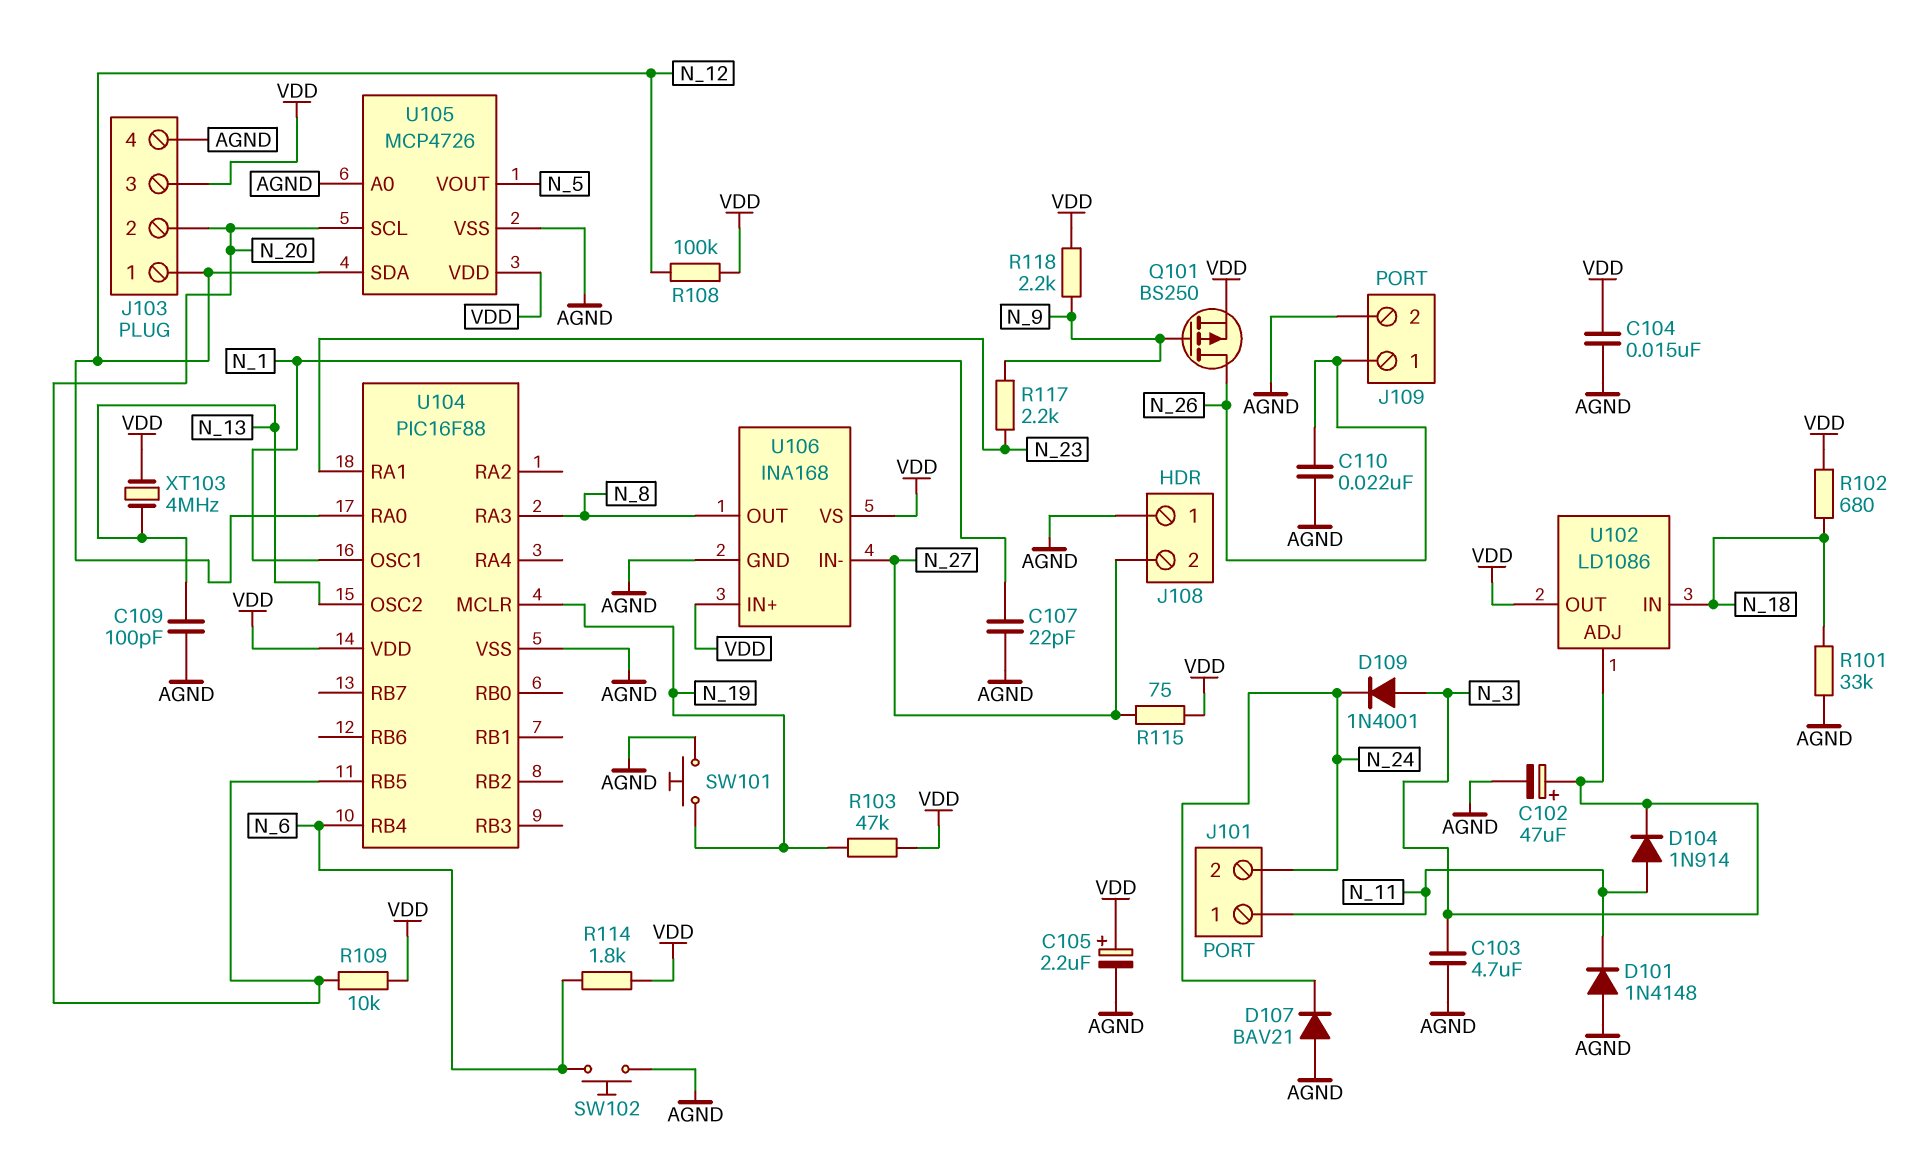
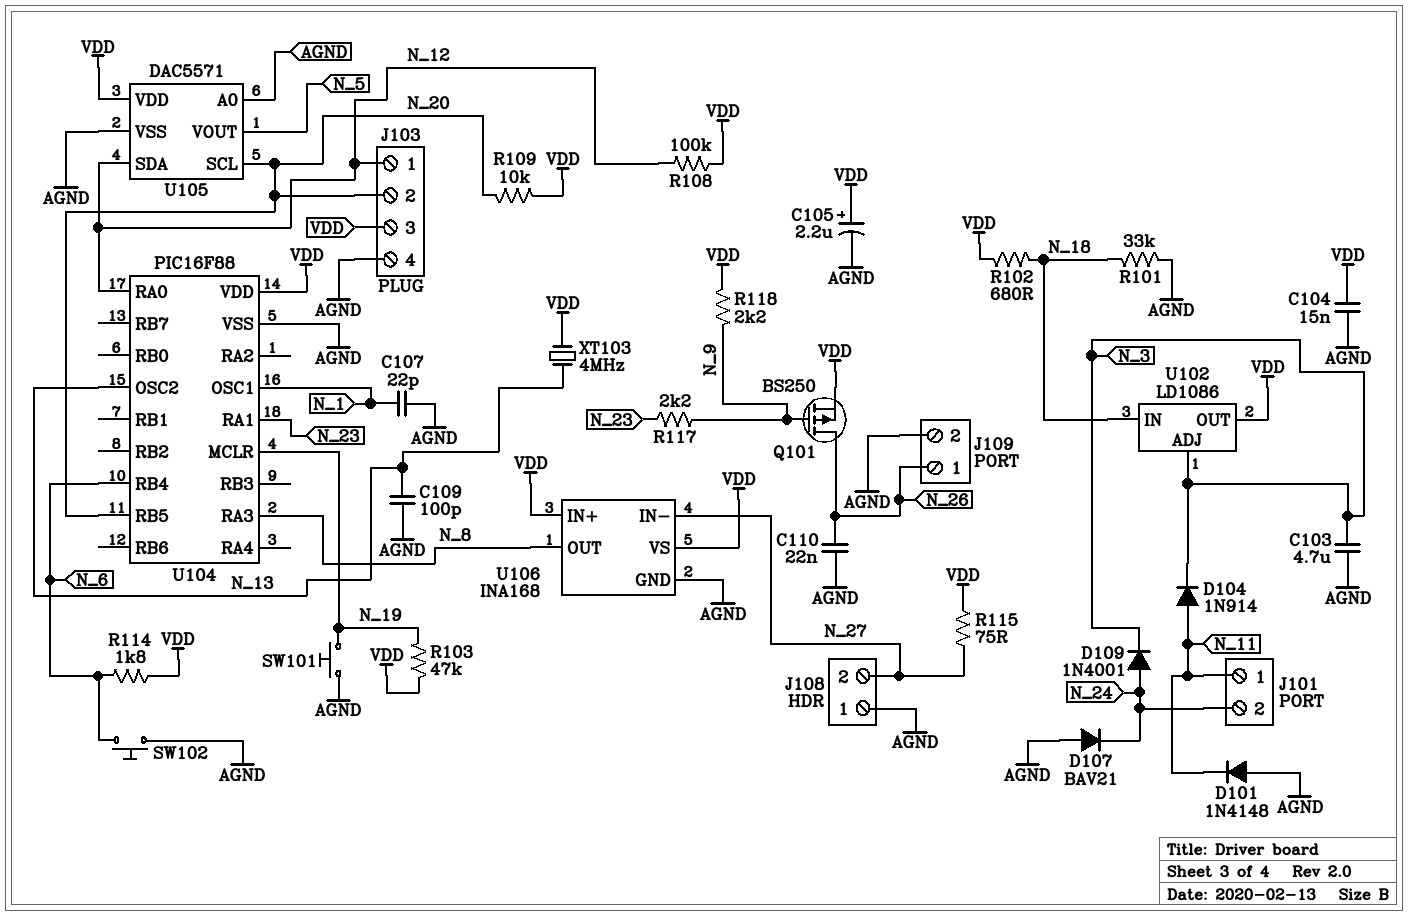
C102: 47uF (plus N_3, minus AGND) -> none
D109: diode 1N4001 (A N_3, K N_24) -> diode 1N4001 (A N_24, K N_3)
U105: MCP4726 -> DAC5571

